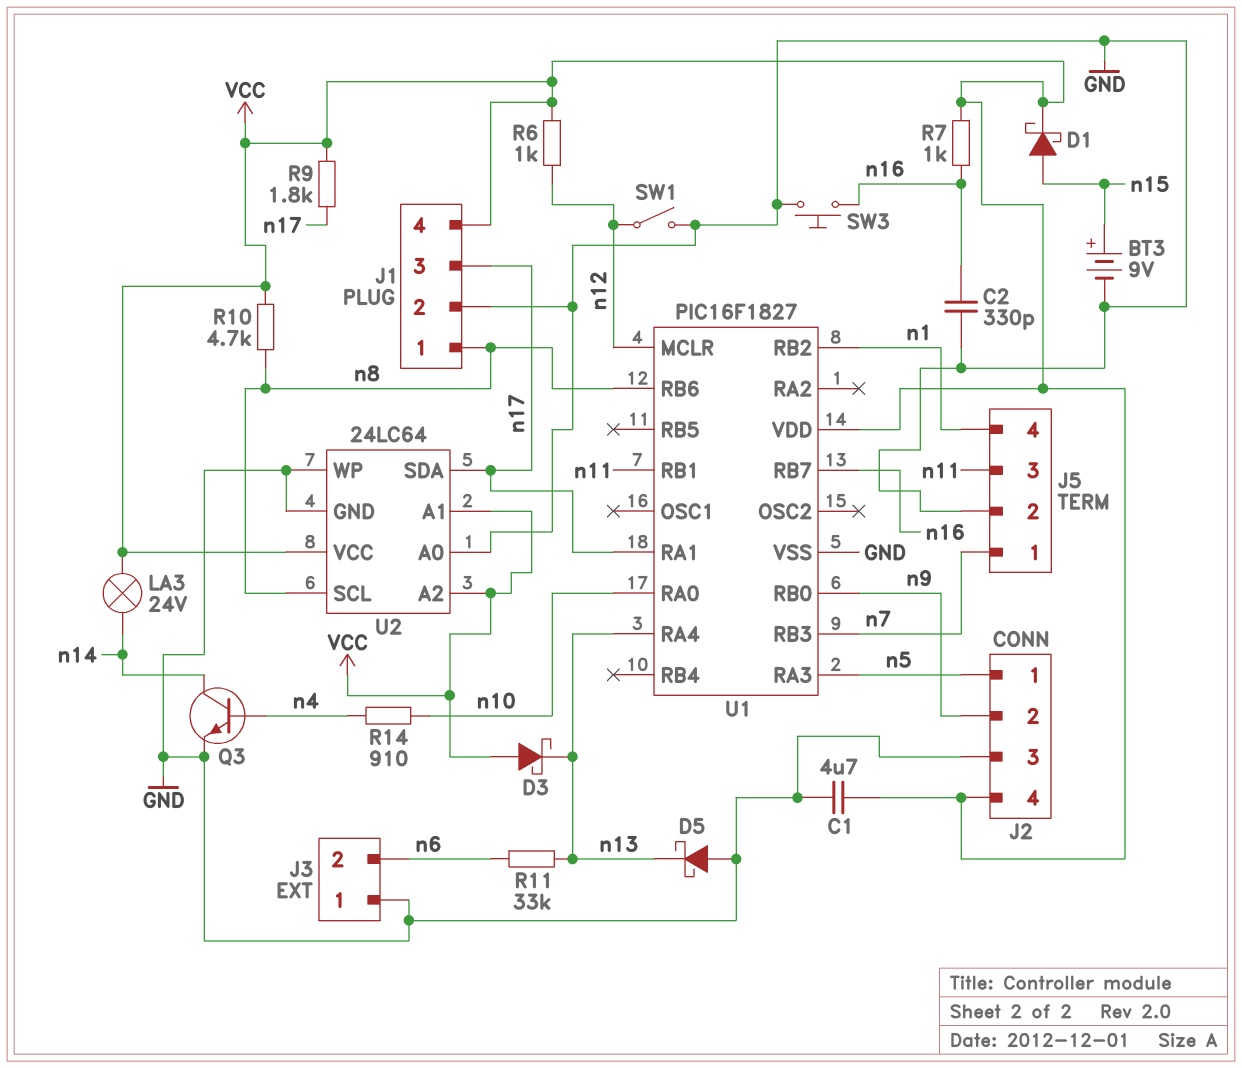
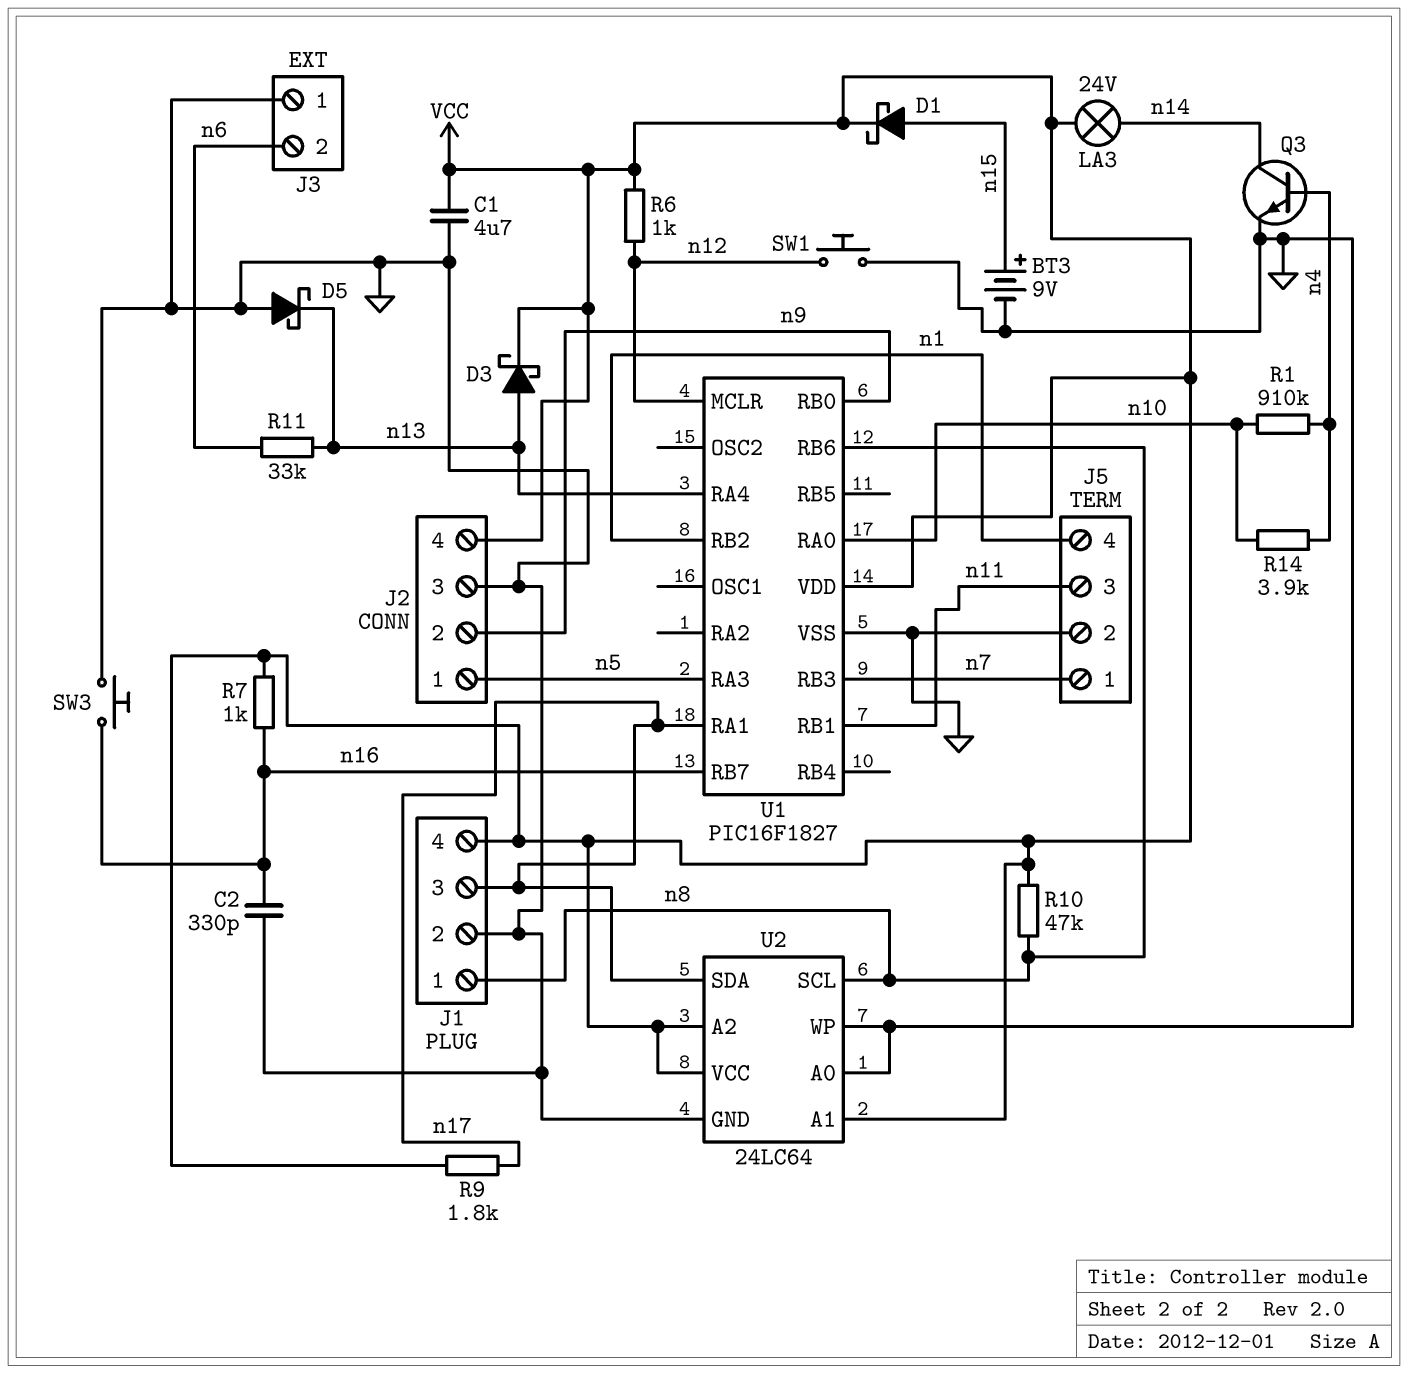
D3: schottky (A VCC, K n13) -> schottky (A n13, K VCC)
R1: none -> 910k (n4, n10)
R10: 4.7k (VCC, n8) -> 47k (VCC, n8)
R14: 910 (n4, n10) -> 3.9k (n4, n10)
SW1: switch (GND, n12) -> button (GND, n12)

